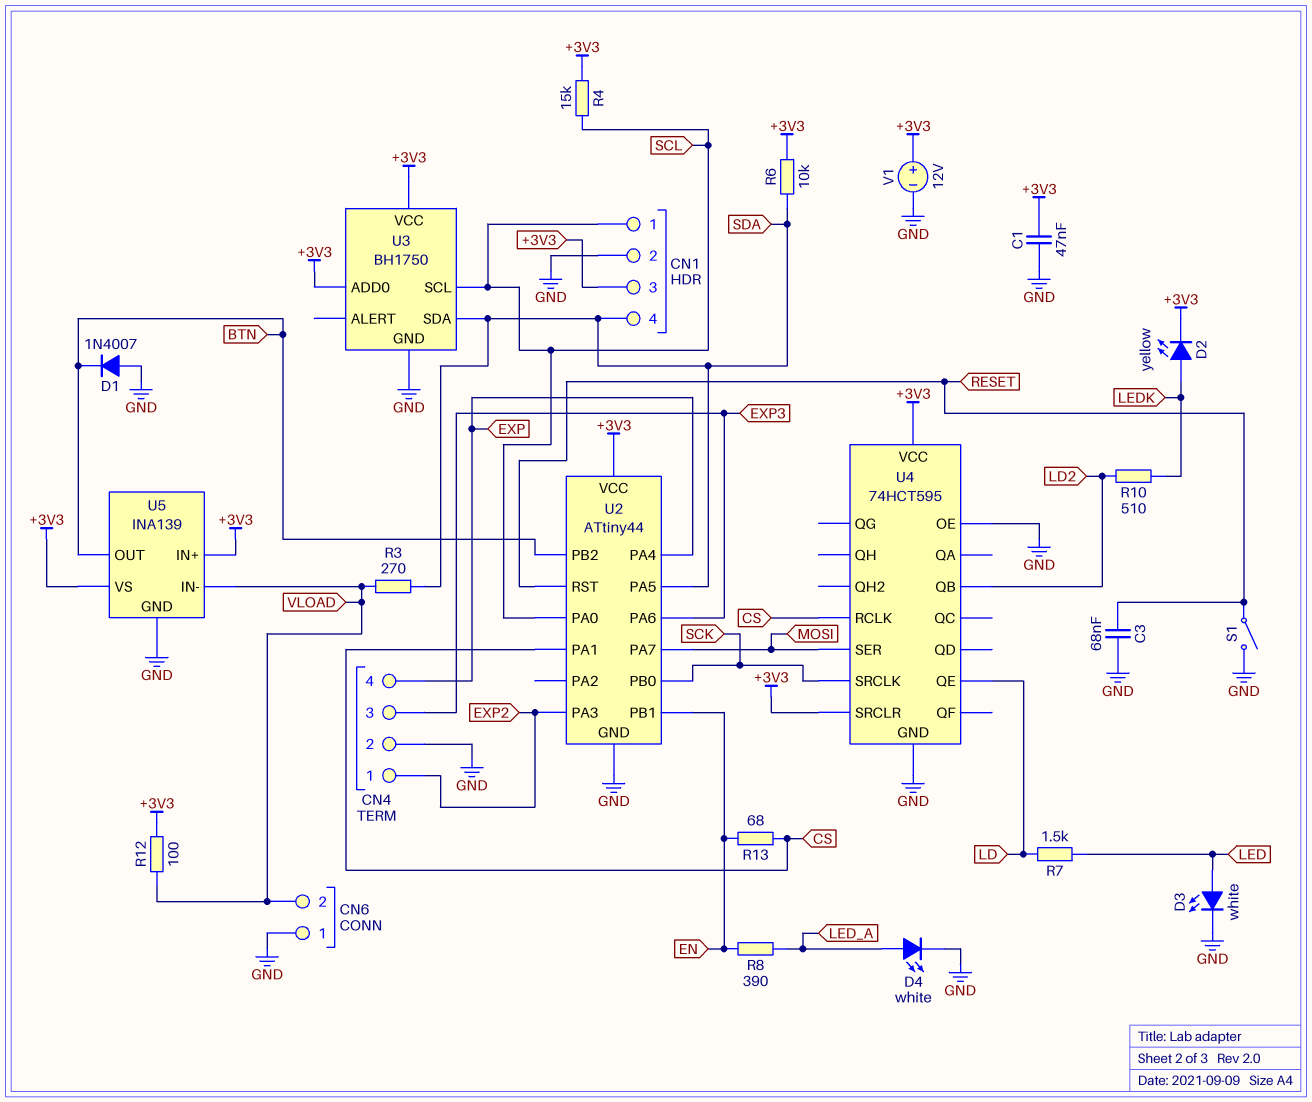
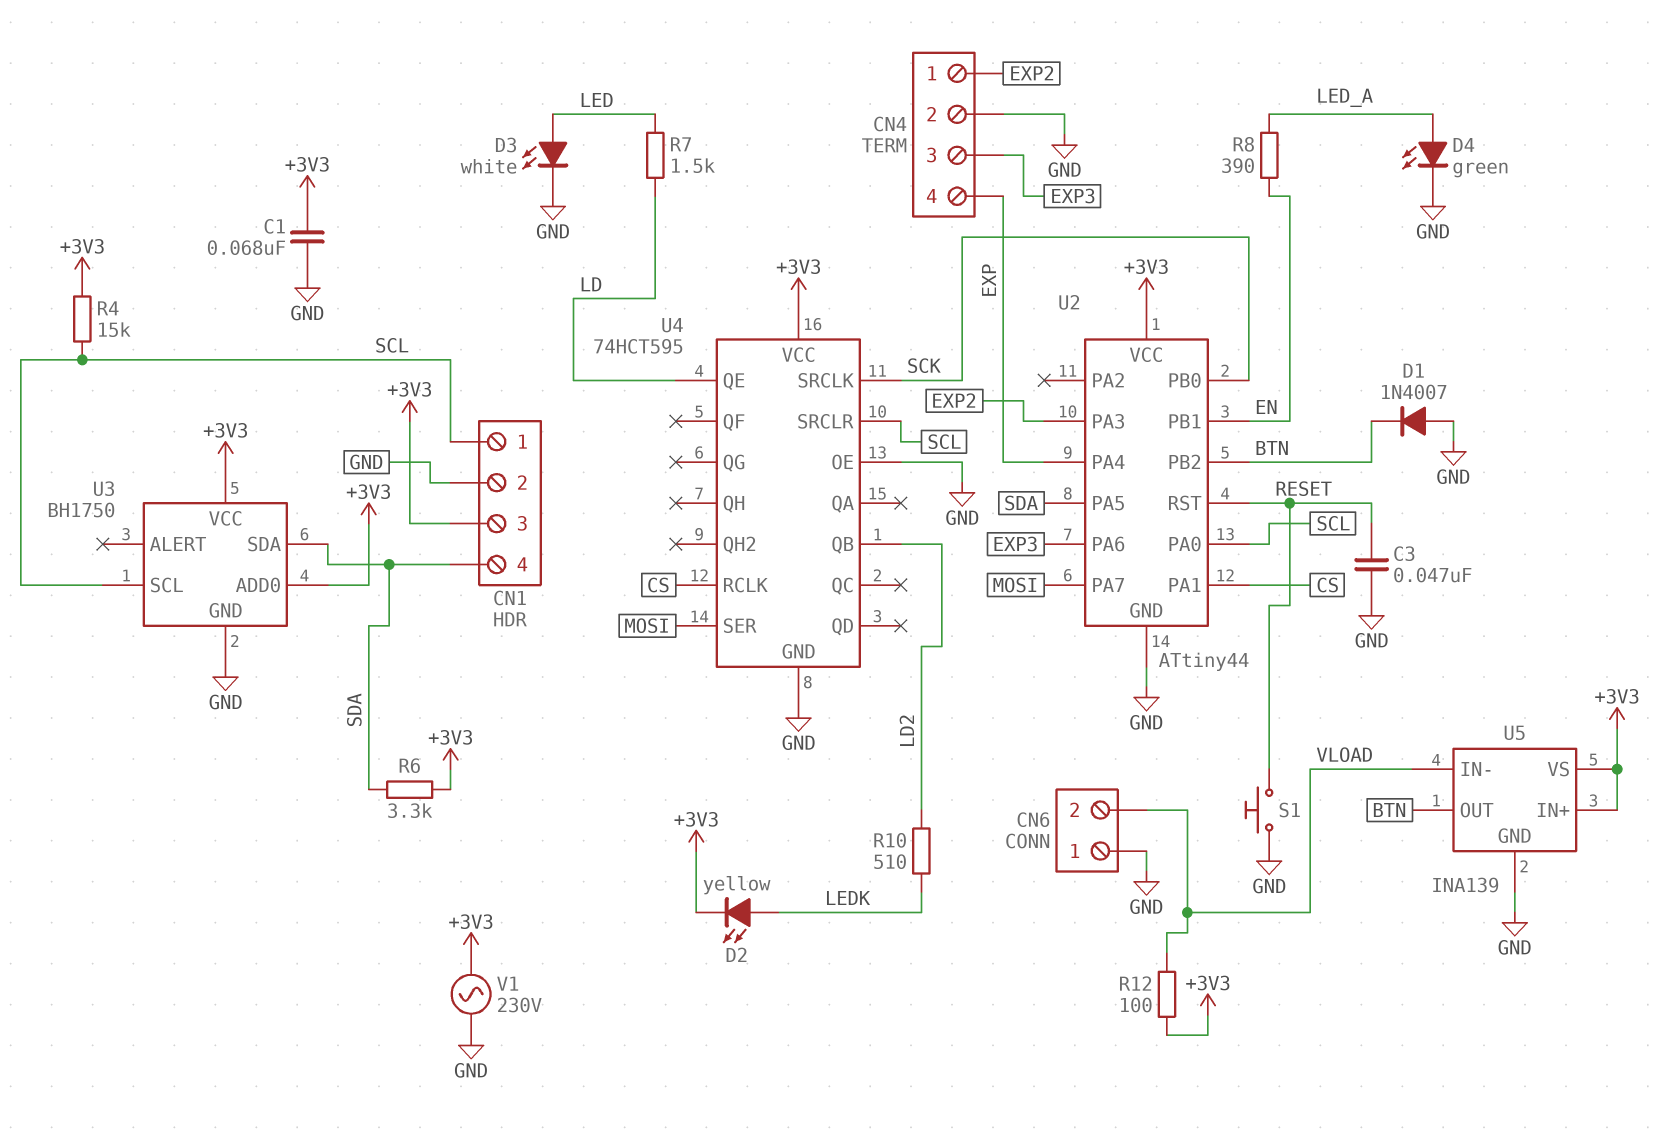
C1: 47nF (+3V3, GND) -> 68nF (+3V3, GND)
C3: 68nF (GND, RESET) -> 47nF (GND, RESET)
D4: LED white (A LED_A, K GND) -> LED green (A LED_A, K GND)
R3: 270 (SDA, VLOAD) -> none
R6: 10k (+3V3, SDA) -> 3.3k (+3V3, SDA)
R13: 68 (CS, EN) -> none
S1: switch (GND, RESET) -> button (GND, RESET)
U4 pin SRCLR: +3V3 -> SCL
V1: 12V (plus +3V3, minus GND) -> AC 230V (+3V3, GND)

